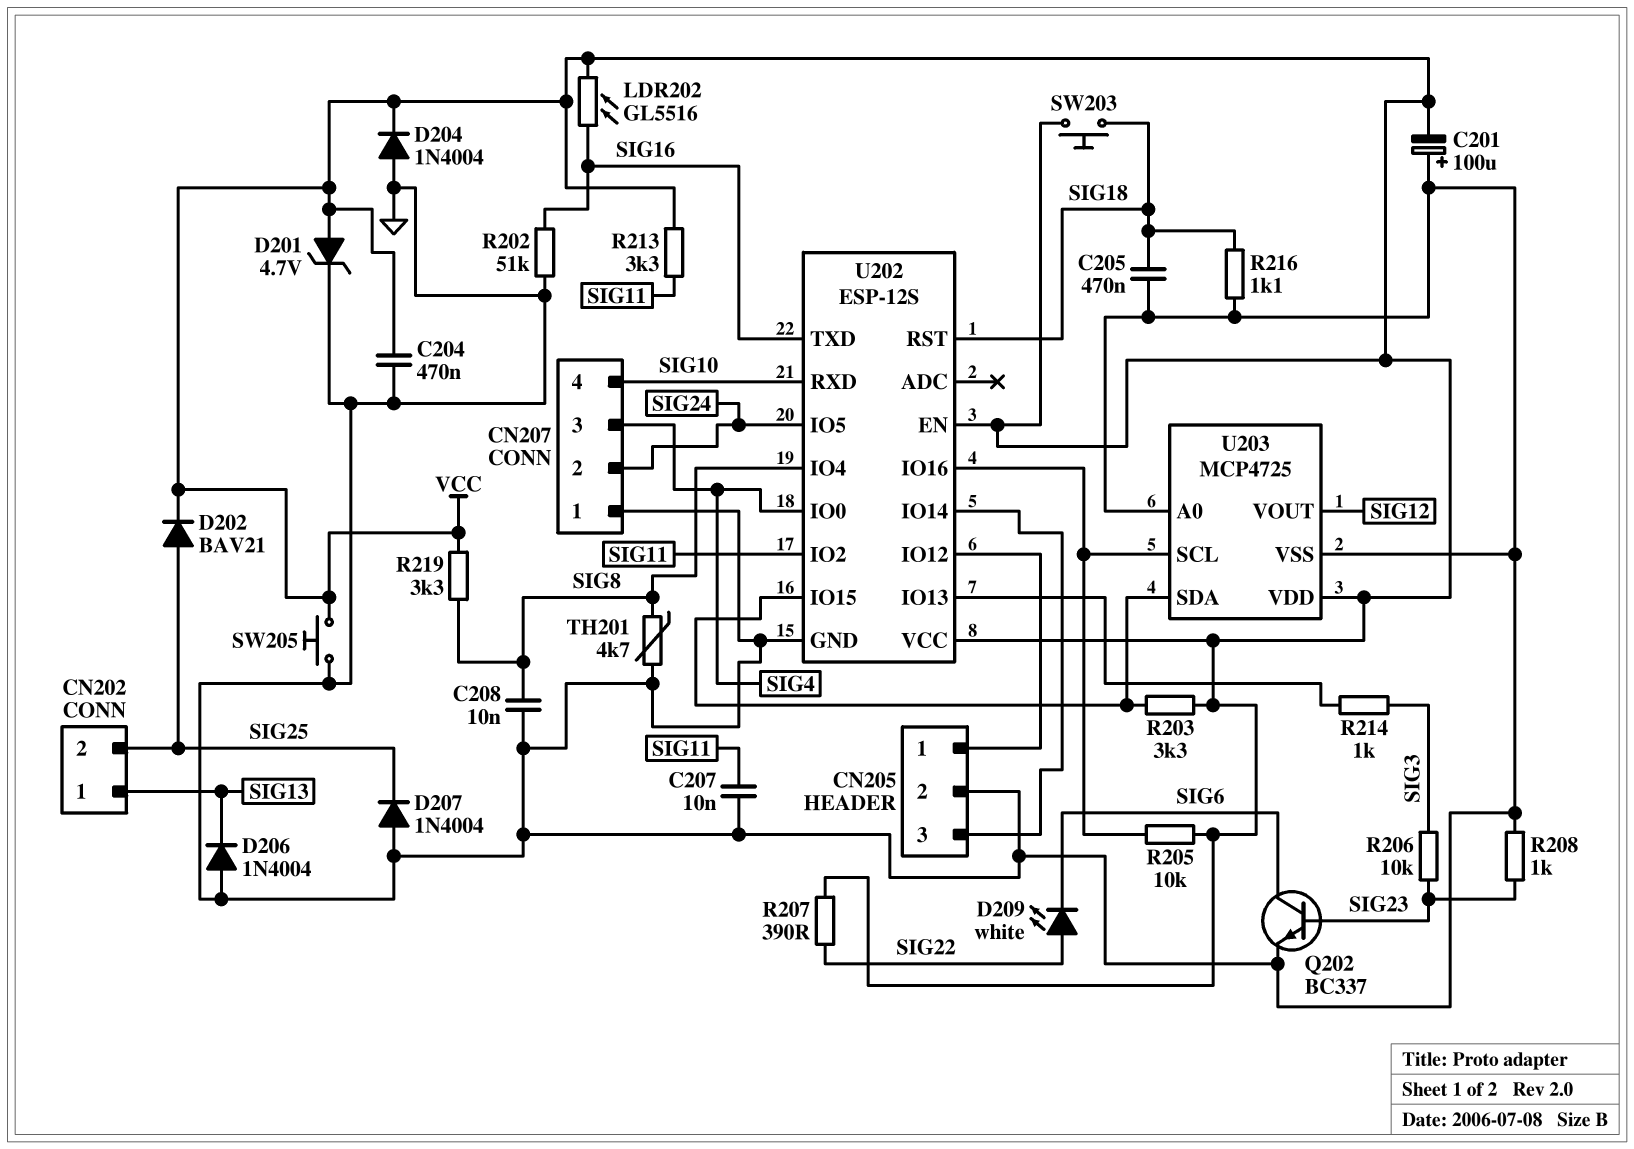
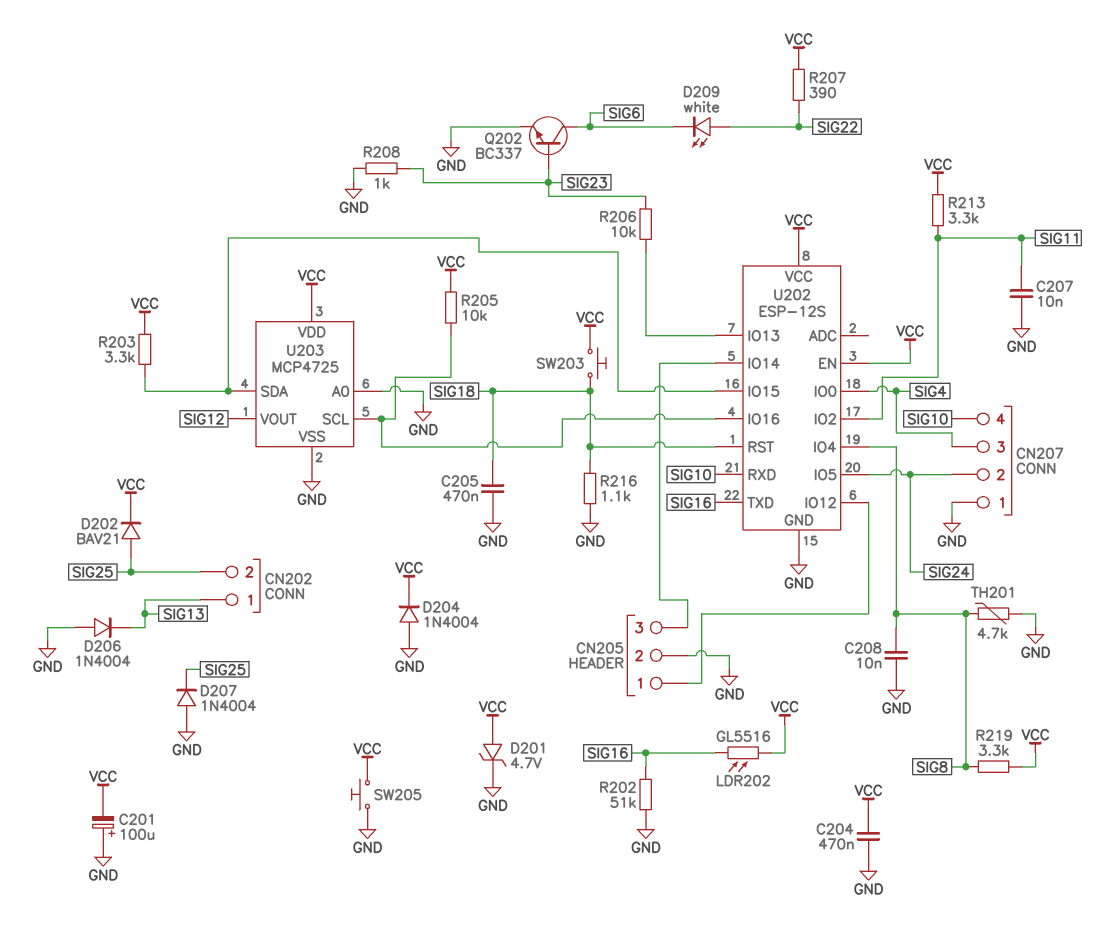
R206: 10k (SIG3, SIG23) -> 10k (SIG23, U202/IO13)
R214: 1k (SIG3, U202/IO13) -> none

